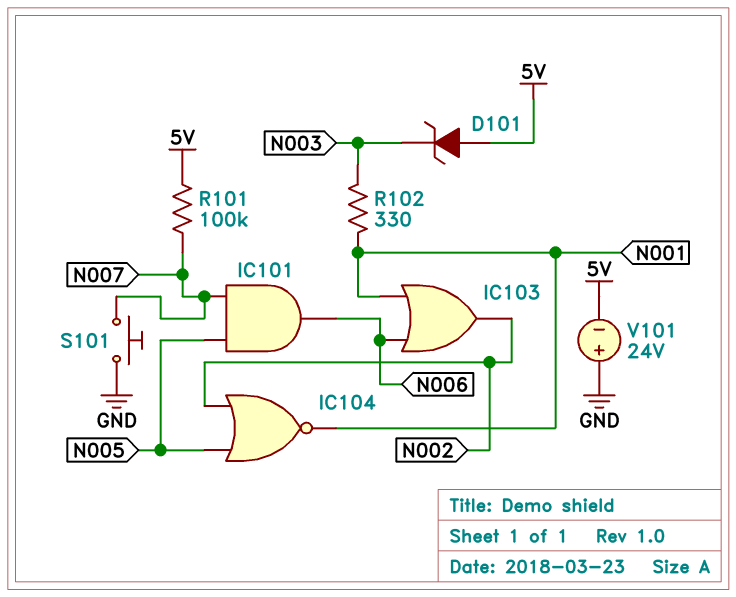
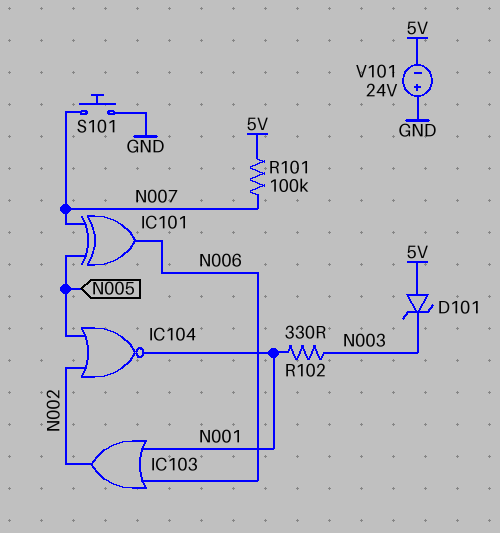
IC101: AND (in N005, in N007, out N006) -> XOR (in N005, in N007, out N006)

